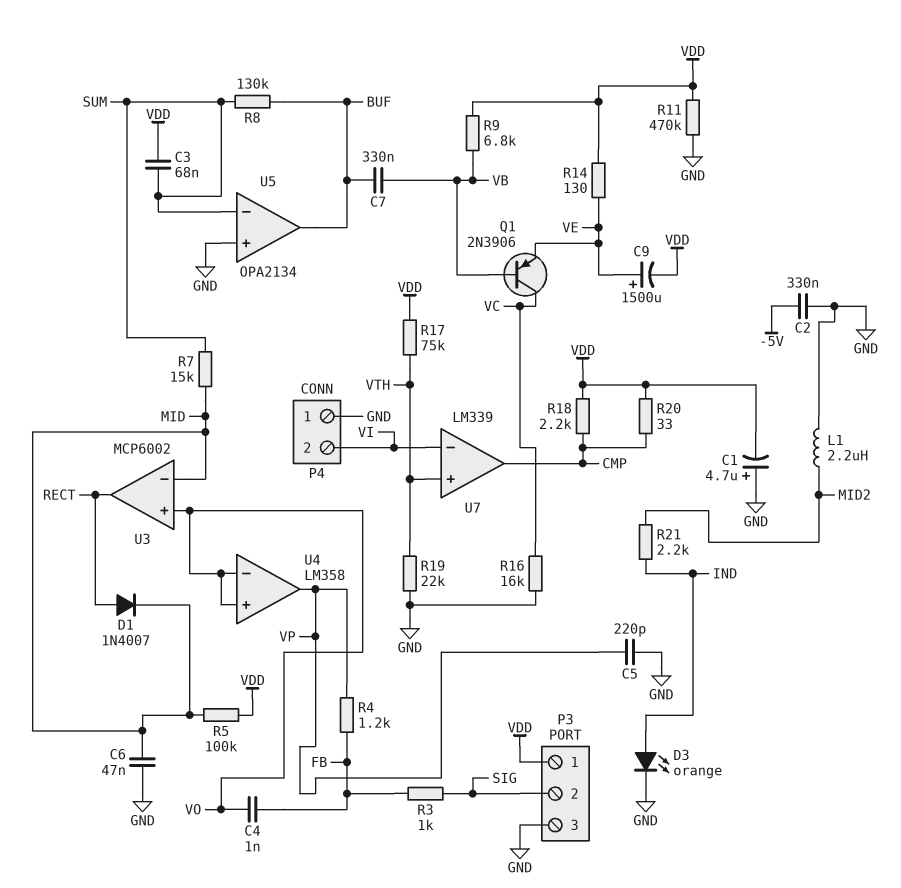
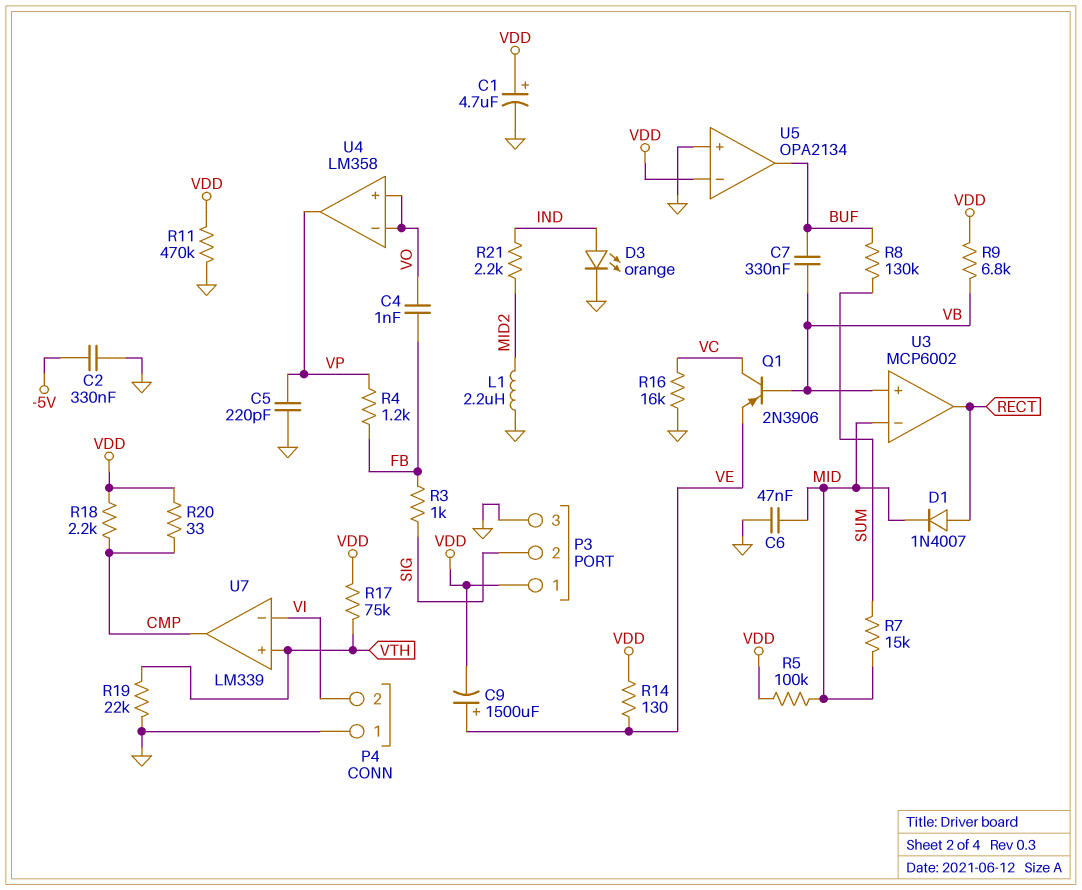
C1: 4.7uF (plus GND, minus VDD) -> 4.7uF (plus VDD, minus GND)
C3: 68nF (SUM, VDD) -> none
U3 pin in+: VO -> VB
U5 pin in-: SUM -> VDD

